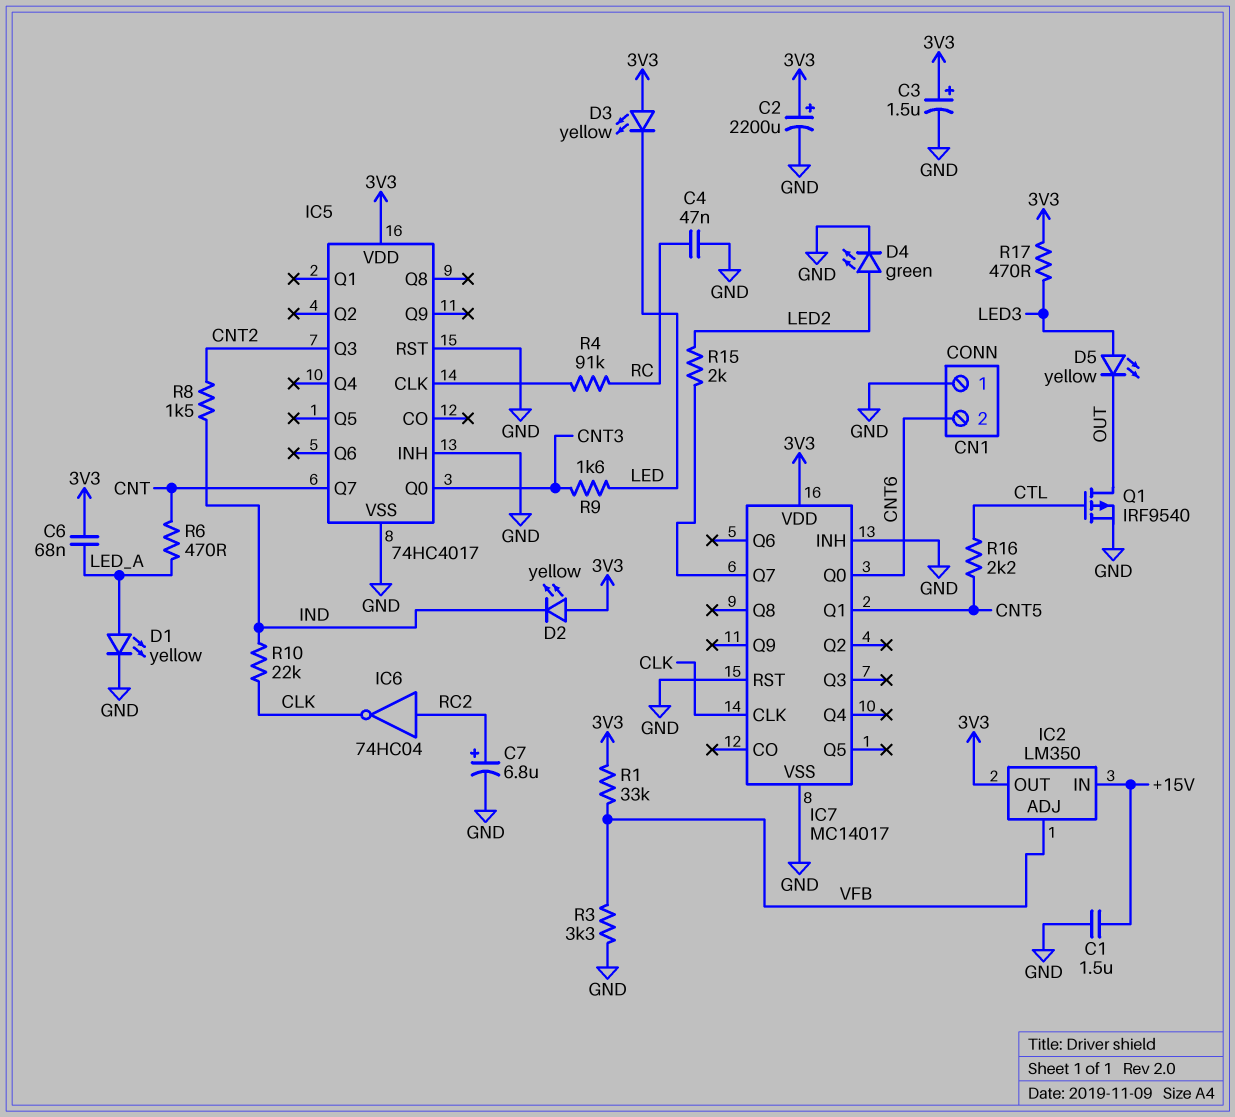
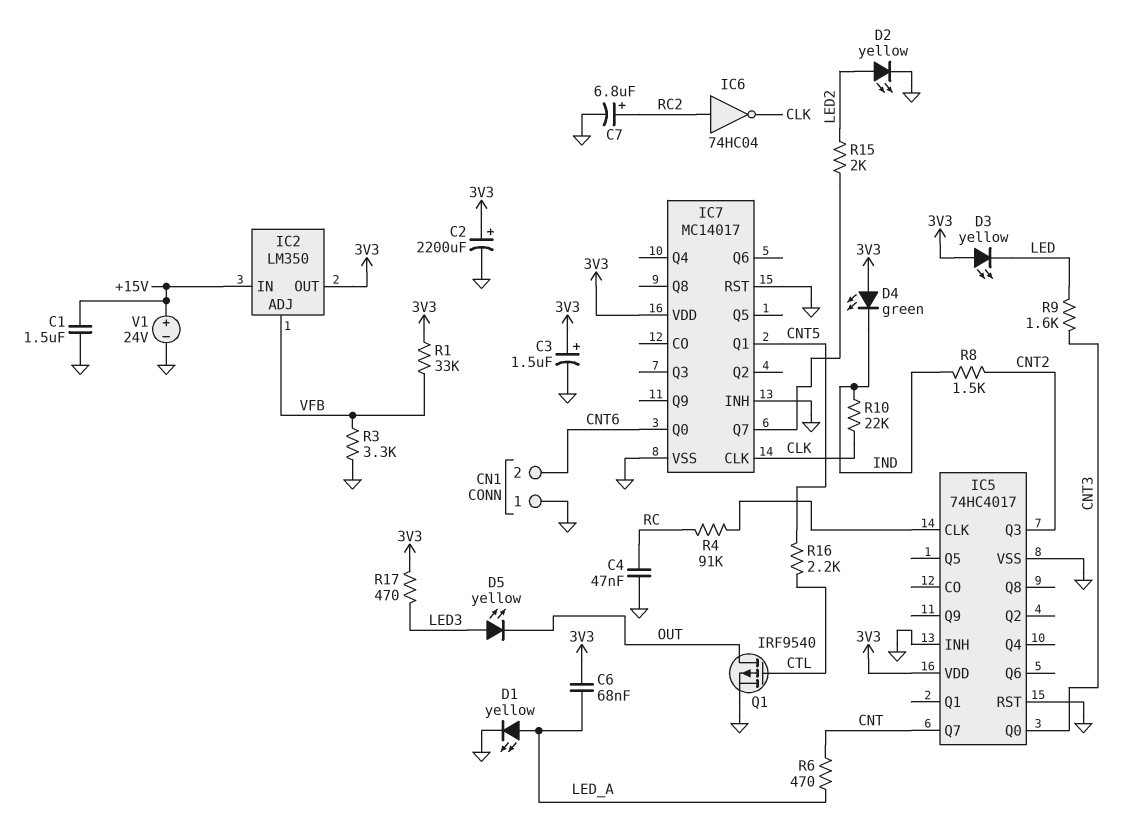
D2: LED yellow (A 3V3, K IND) -> LED yellow (A LED2, K GND)
D4: LED green (A LED2, K GND) -> LED green (A 3V3, K IND)
V1: none -> 24V (plus +15V, minus GND)

